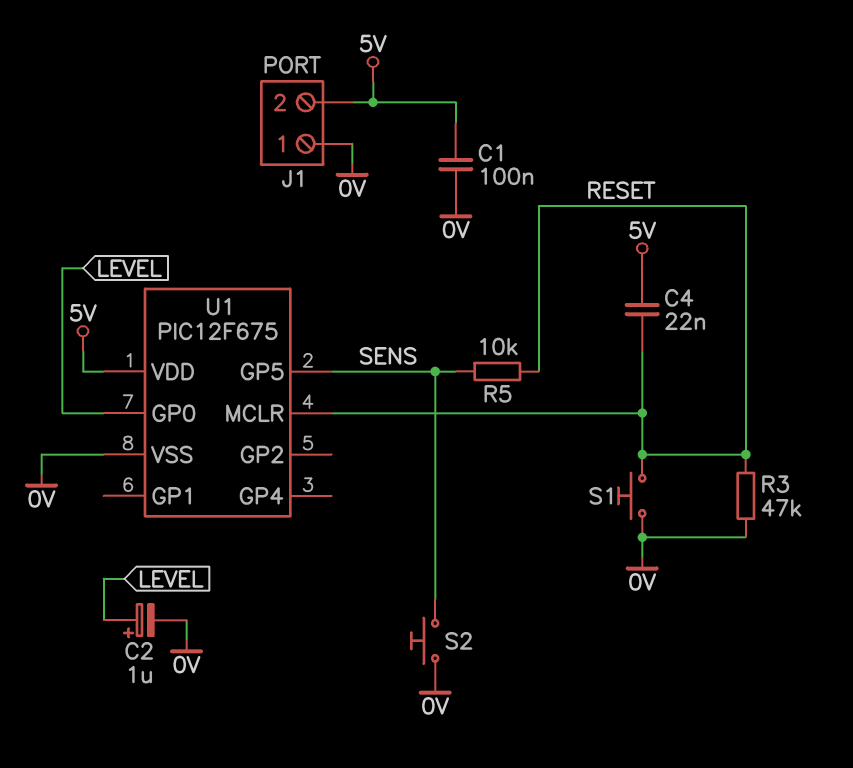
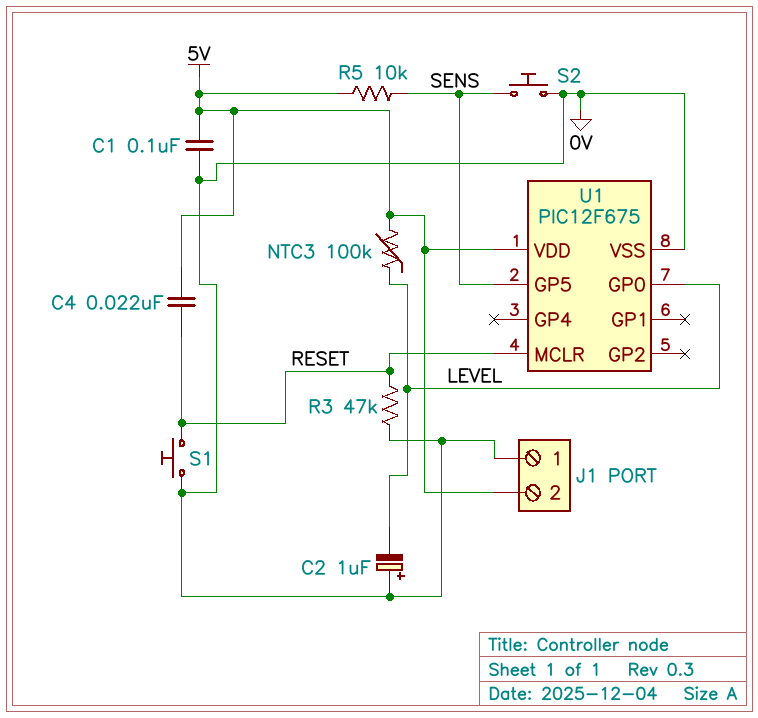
C2: 1uF (plus LEVEL, minus 0V) -> 1uF (plus 0V, minus LEVEL)
NTC3: none -> 100k (5V, LEVEL)
R5: 10k (RESET, SENS) -> 10k (5V, SENS)

